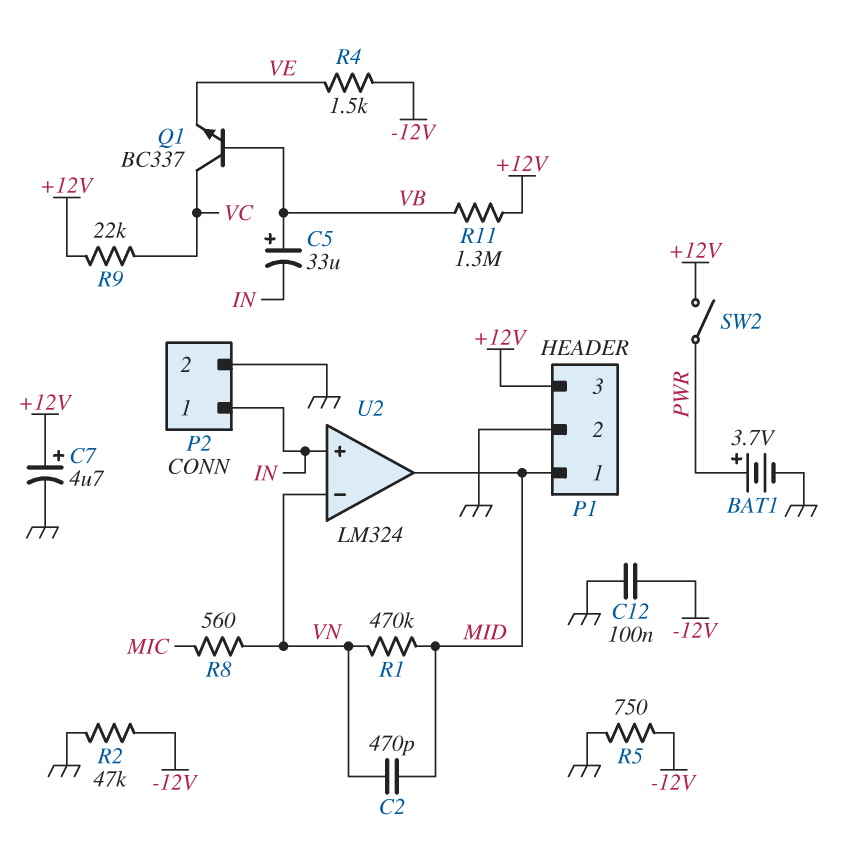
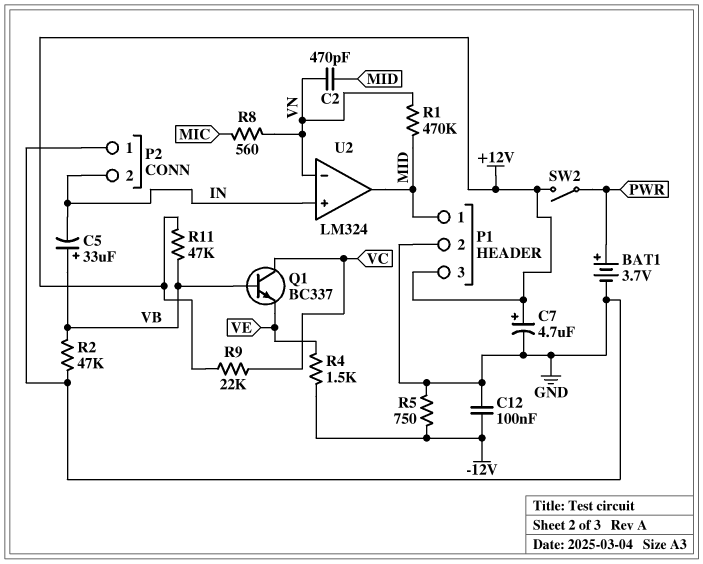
P2 pin 1: IN -> GND
P2 pin 2: GND -> IN
R2: 47k (-12V, GND) -> 47k (GND, VB)
R11: 1.3M (+12V, VB) -> 47k (+12V, VB)

